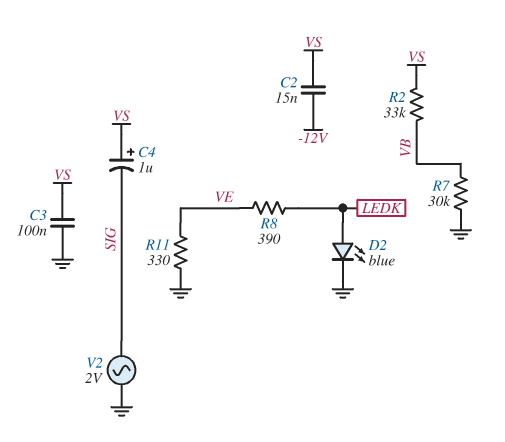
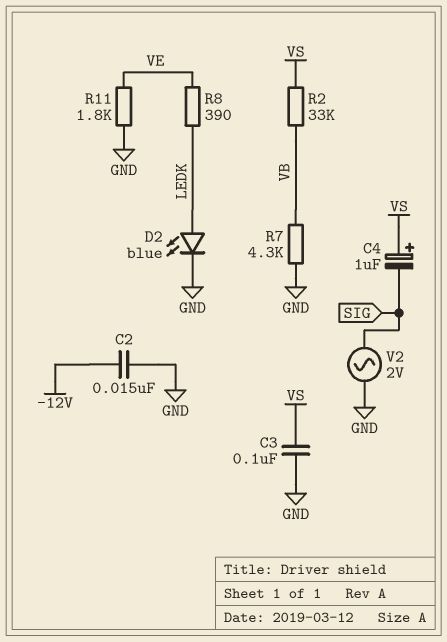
C2: 15nF (-12V, VS) -> 15nF (-12V, GND)
R7: 30k (GND, VB) -> 4.3k (GND, VB)
R11: 330 (GND, VE) -> 1.8k (GND, VE)

